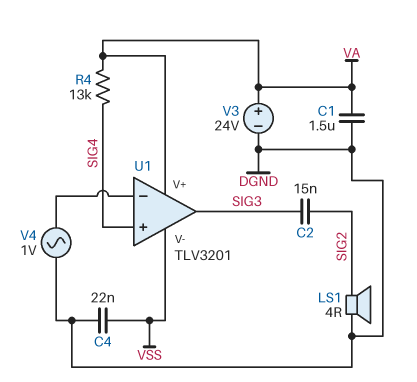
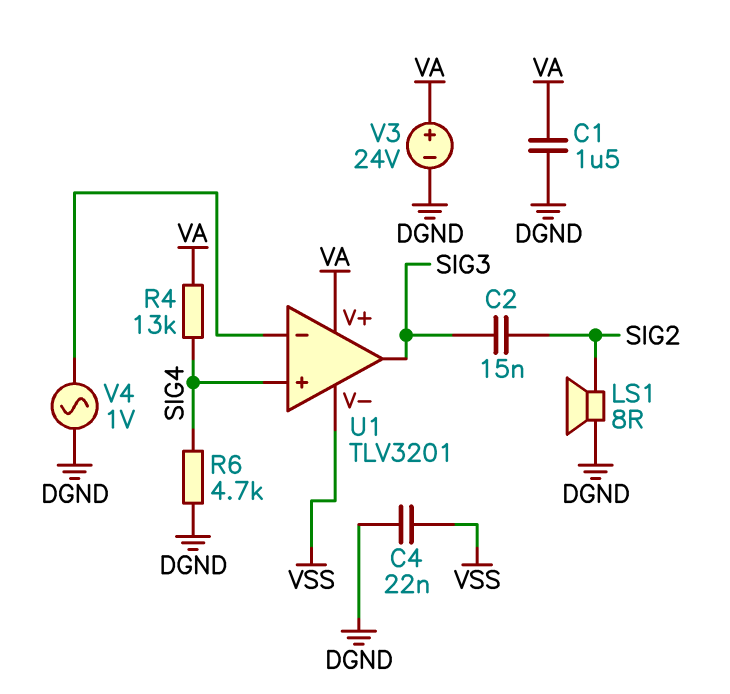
LS1: speaker 4R (DGND, SIG2) -> speaker 8R (DGND, SIG2)
R6: none -> 4.7k (DGND, SIG4)

